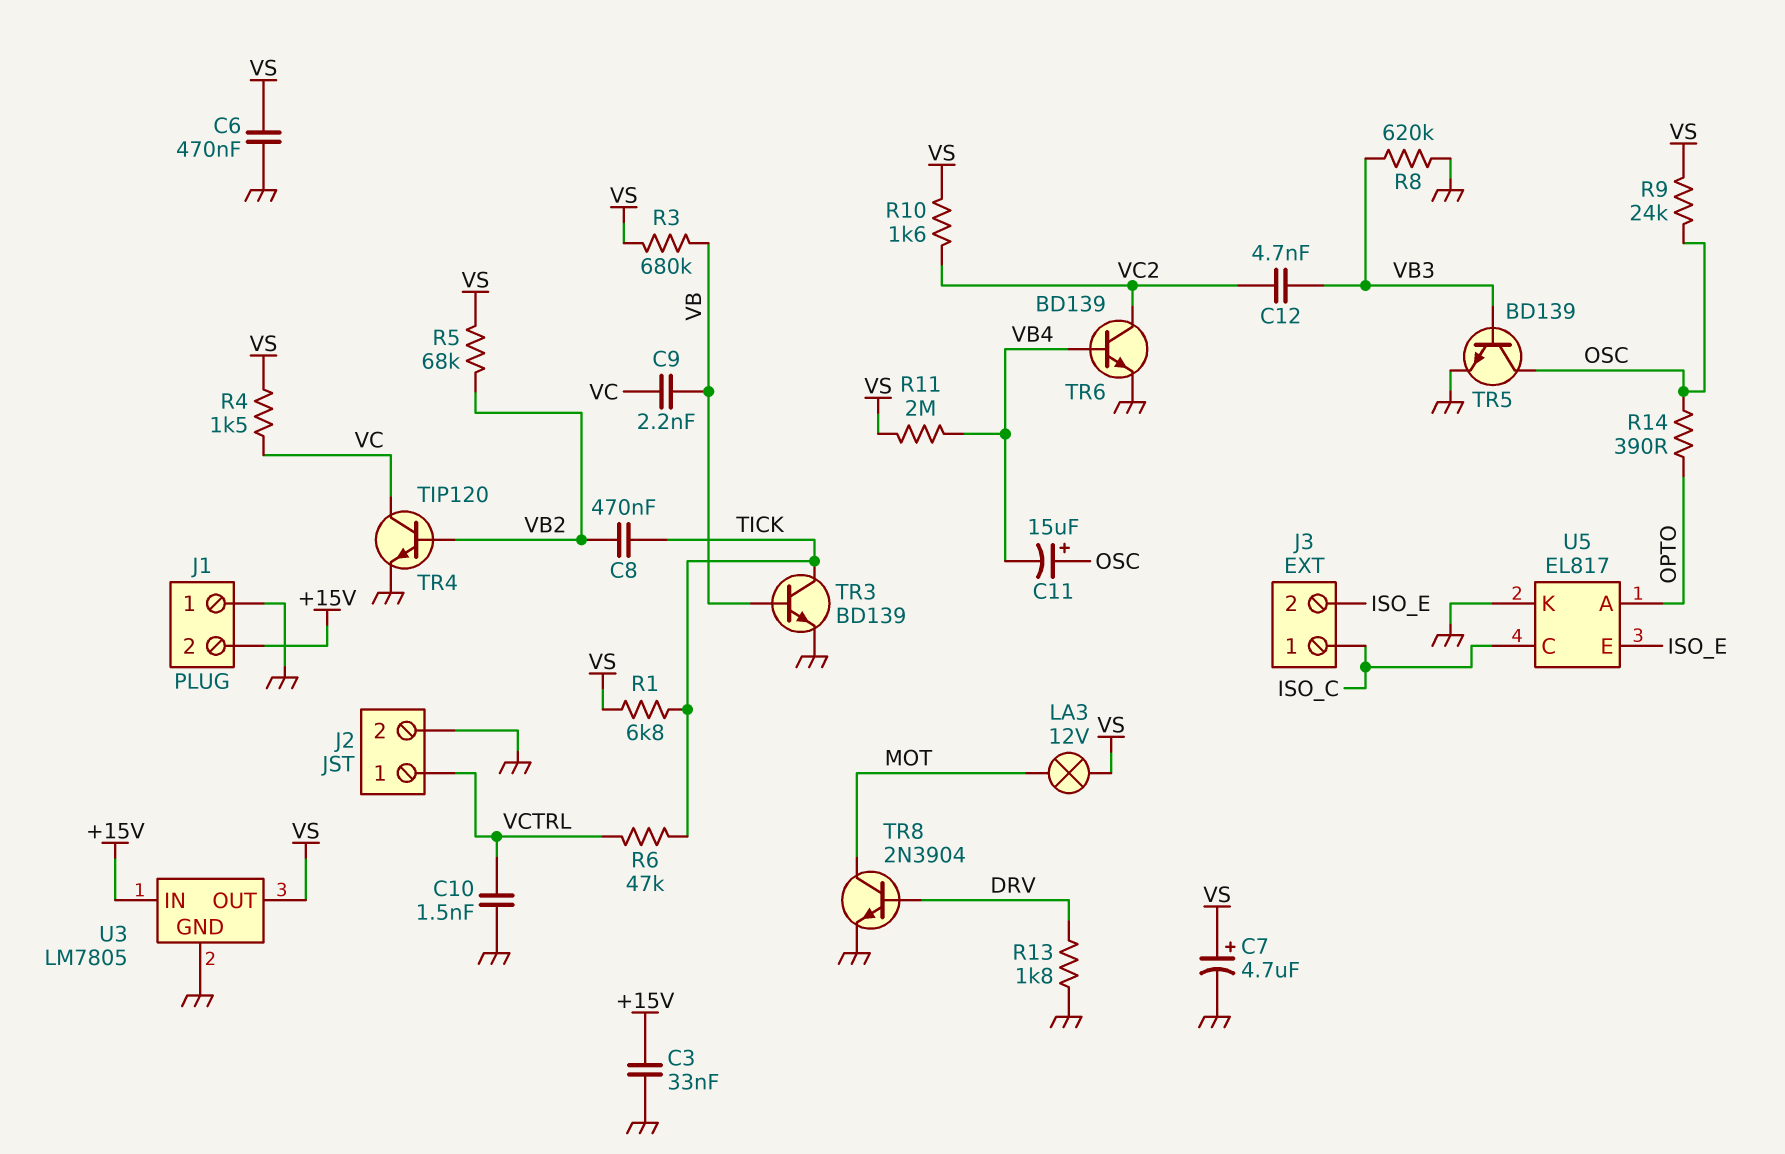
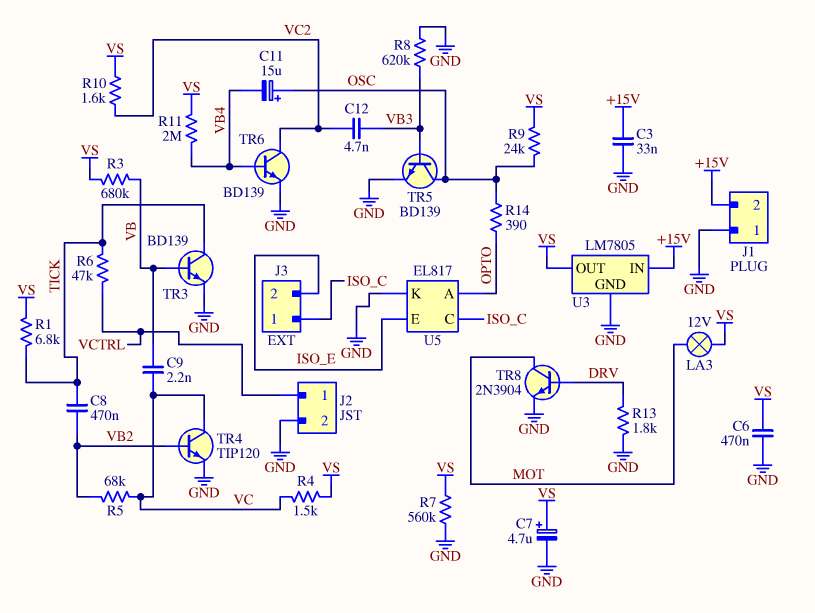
C10: 1.5nF (GND, VCTRL) -> none
R5: 68k (VB2, VS) -> 68k (VB2, VC)
R7: none -> 560k (GND, VS)

